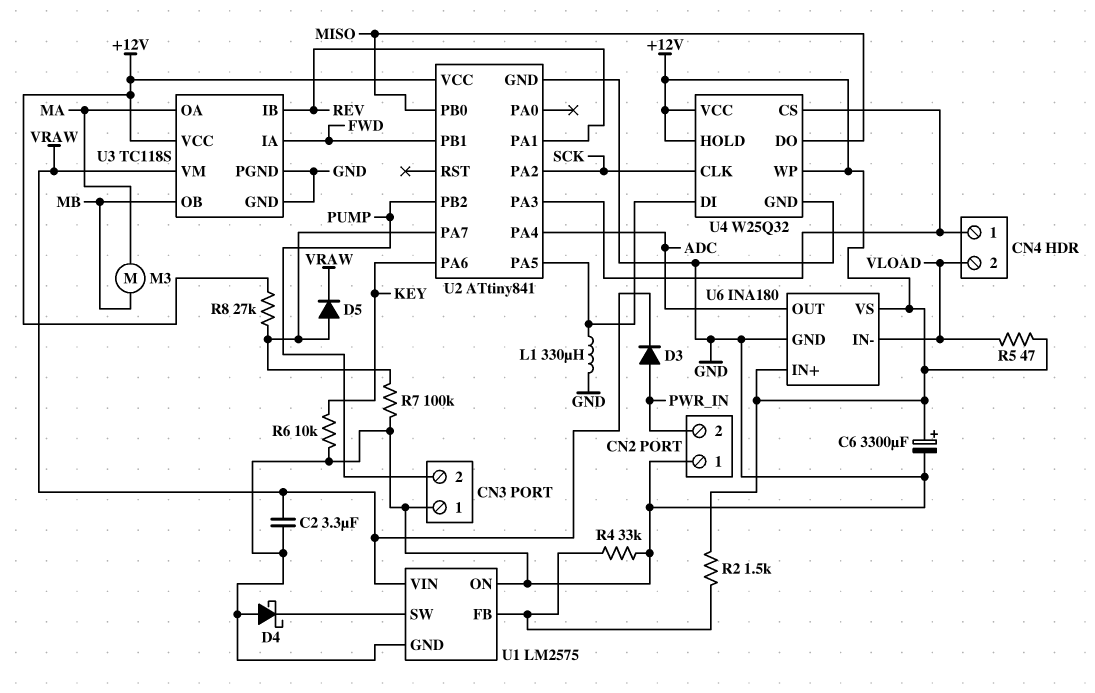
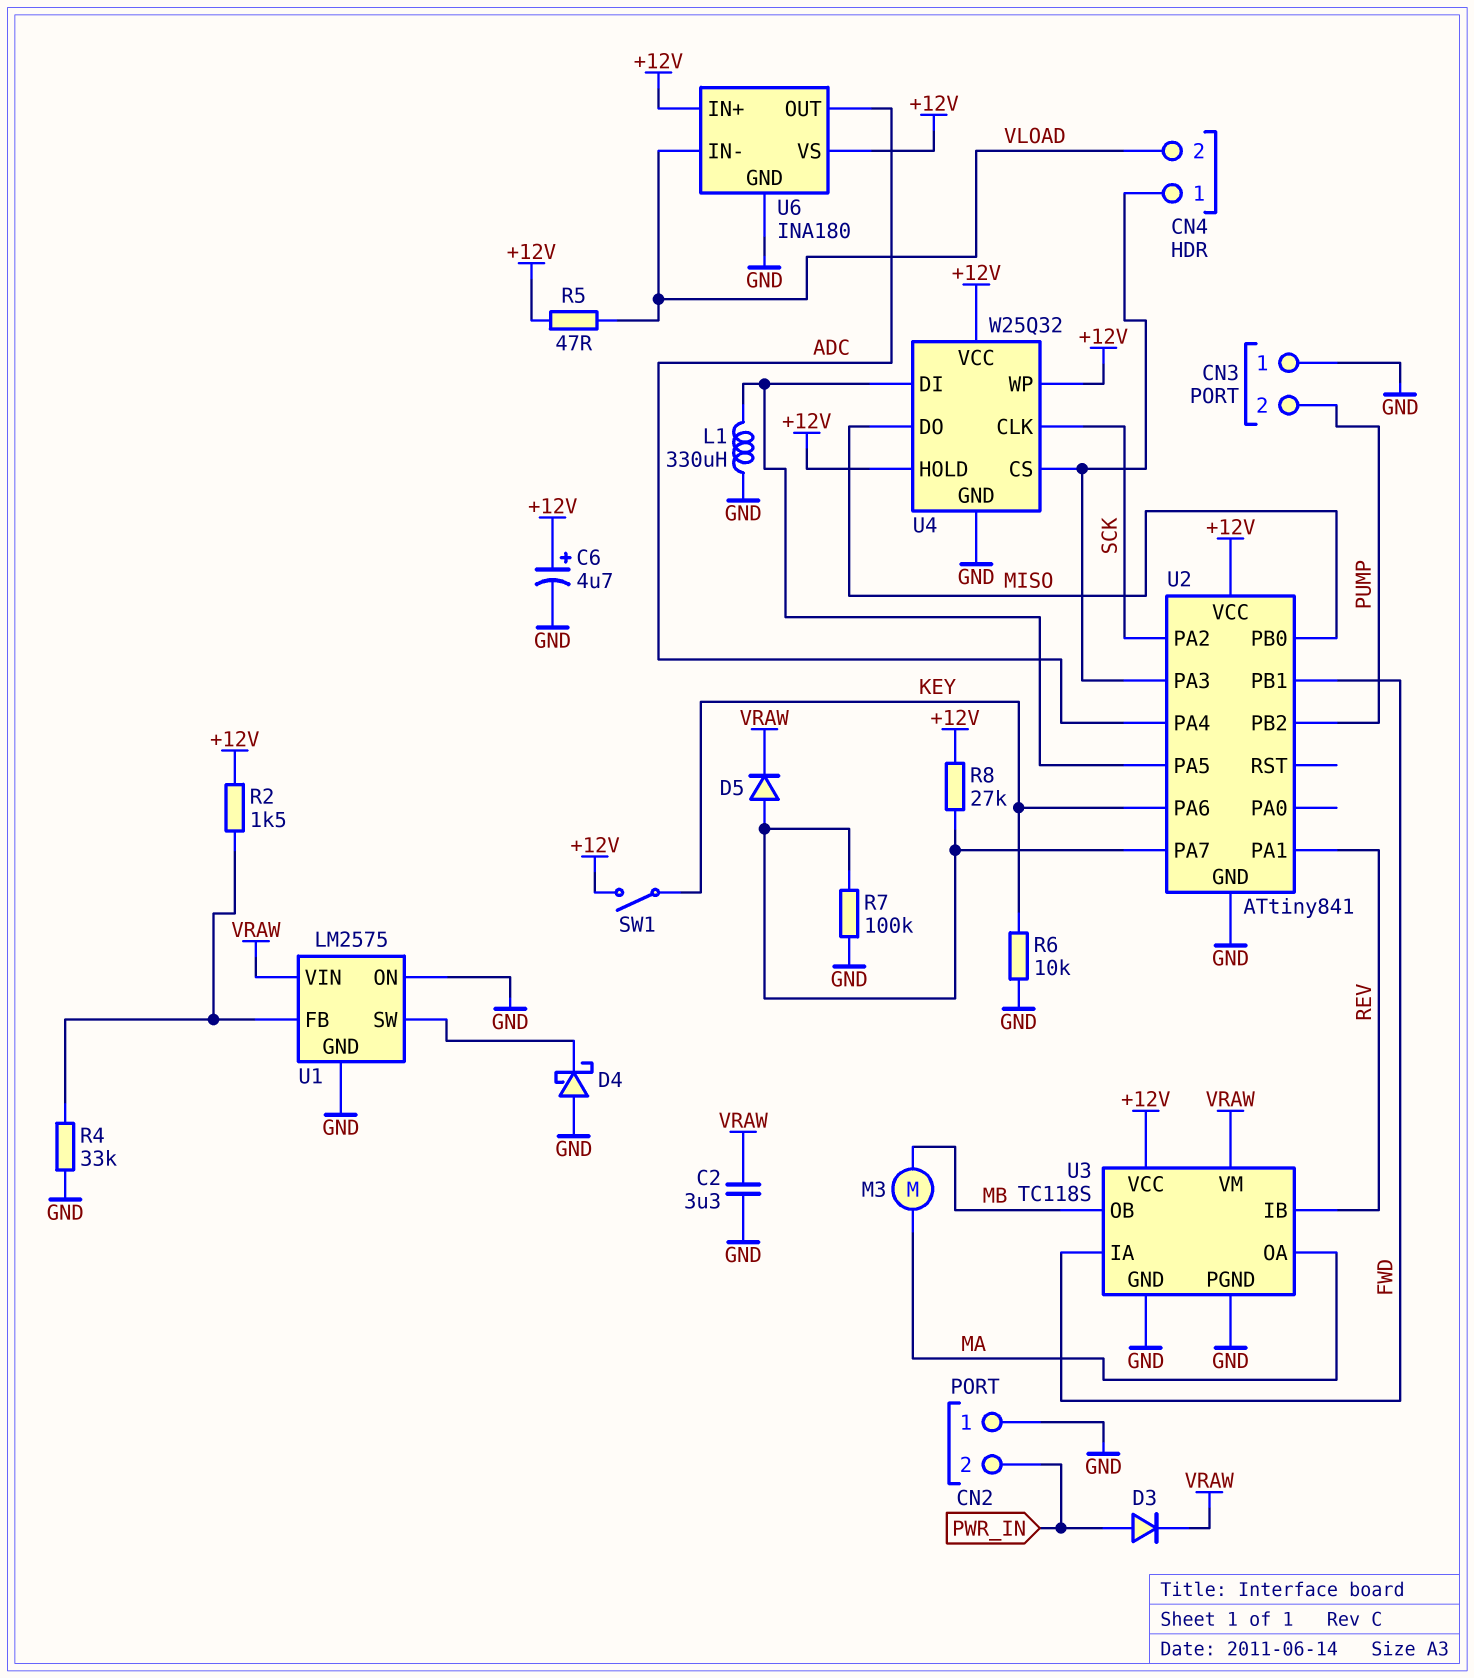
C6: 3300uF (plus +12V, minus GND) -> 4.7uF (plus +12V, minus GND)
SW1: none -> switch (+12V, KEY)

